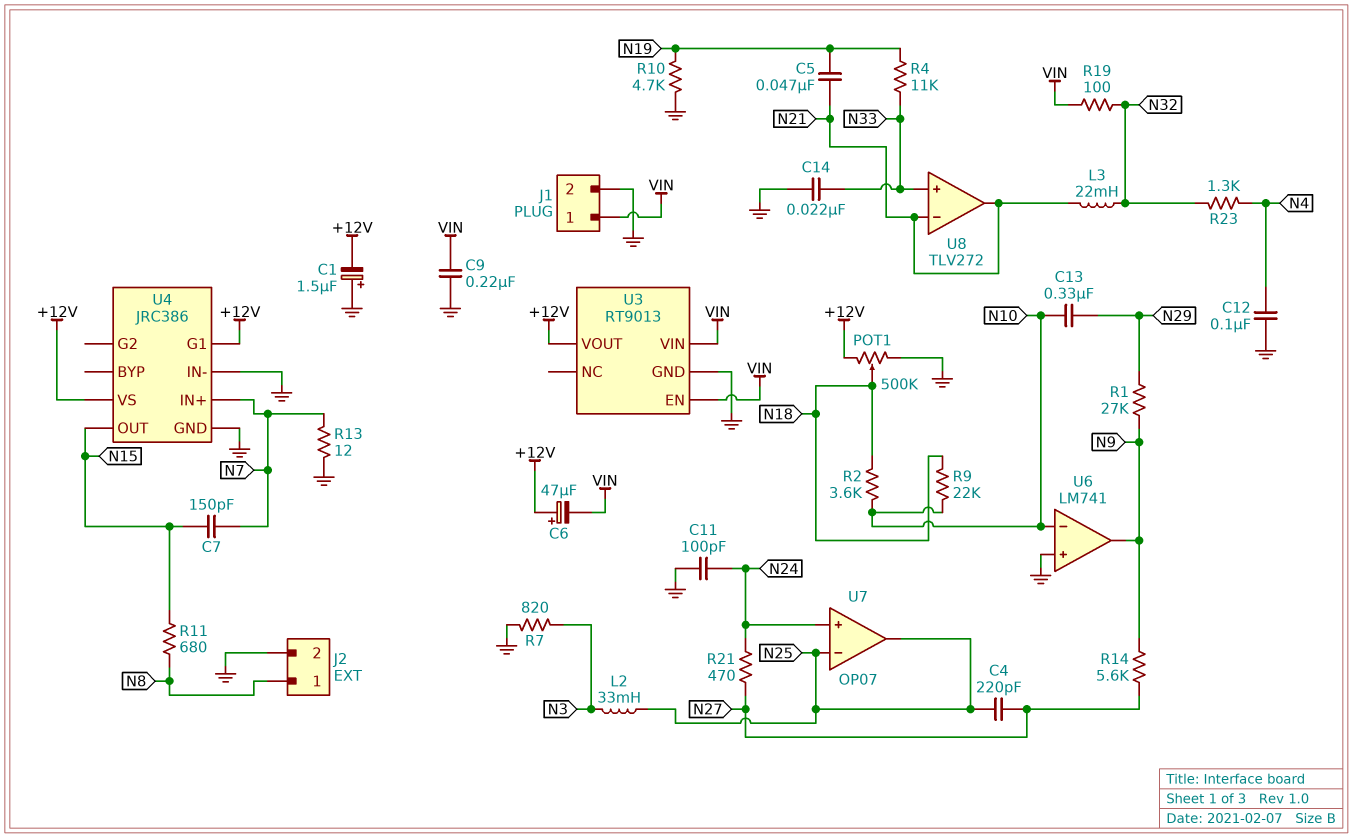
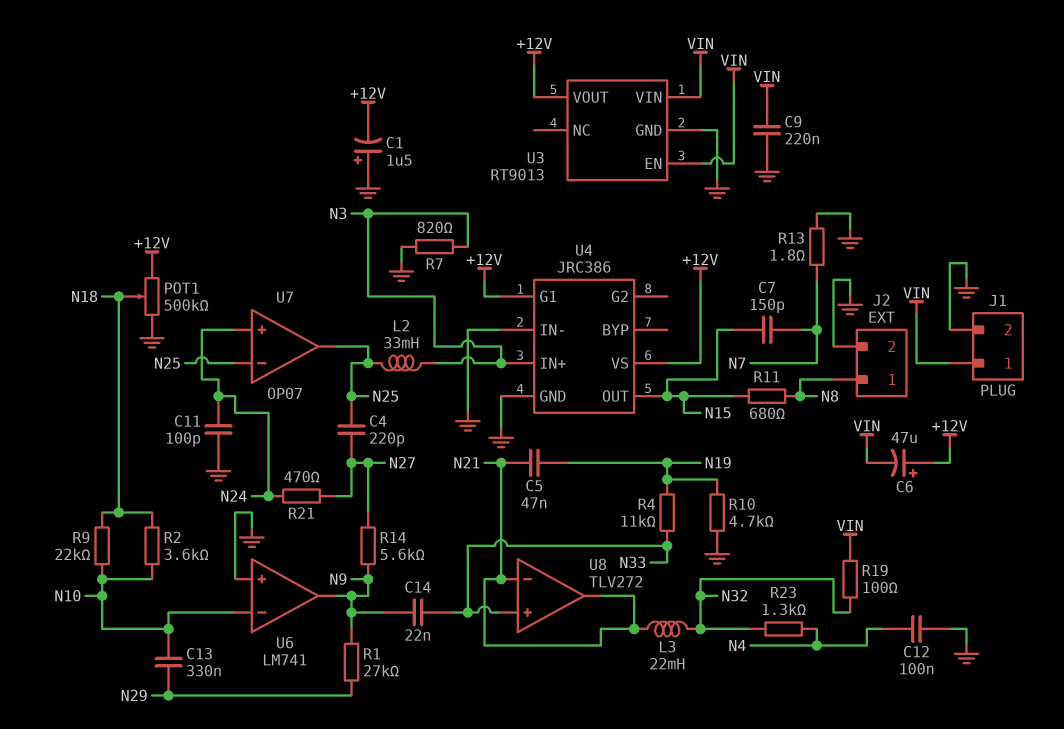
C14: 22nF (GND, N33) -> 22nF (N9, N33)
R13: 12 (GND, N7) -> 1.8 (GND, N7)
U4 pin IN+: N7 -> N3

